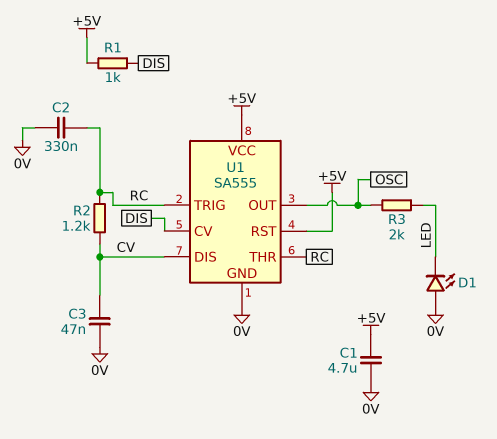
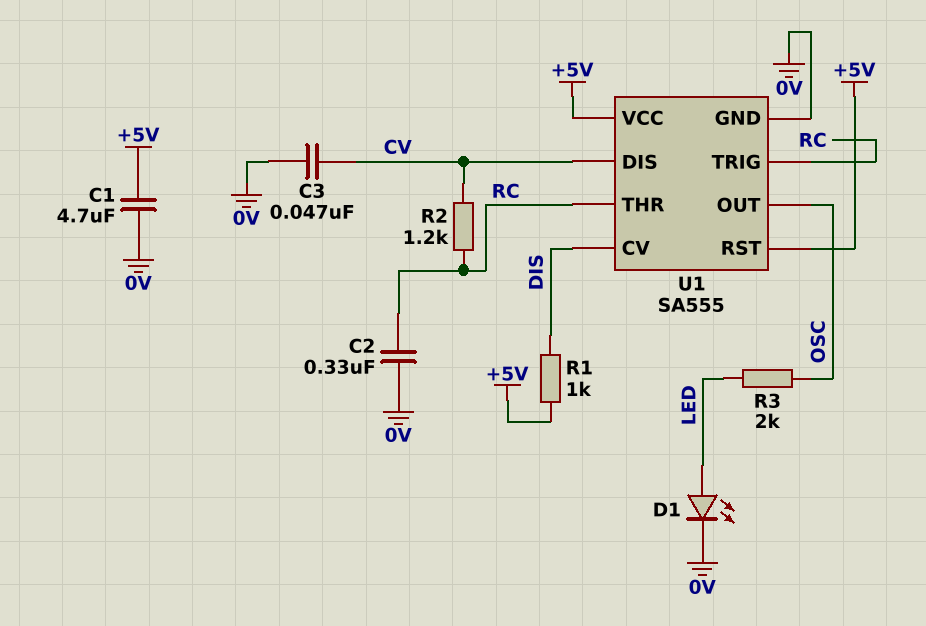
D1: LED (A 0V, K LED) -> LED (A LED, K 0V)

